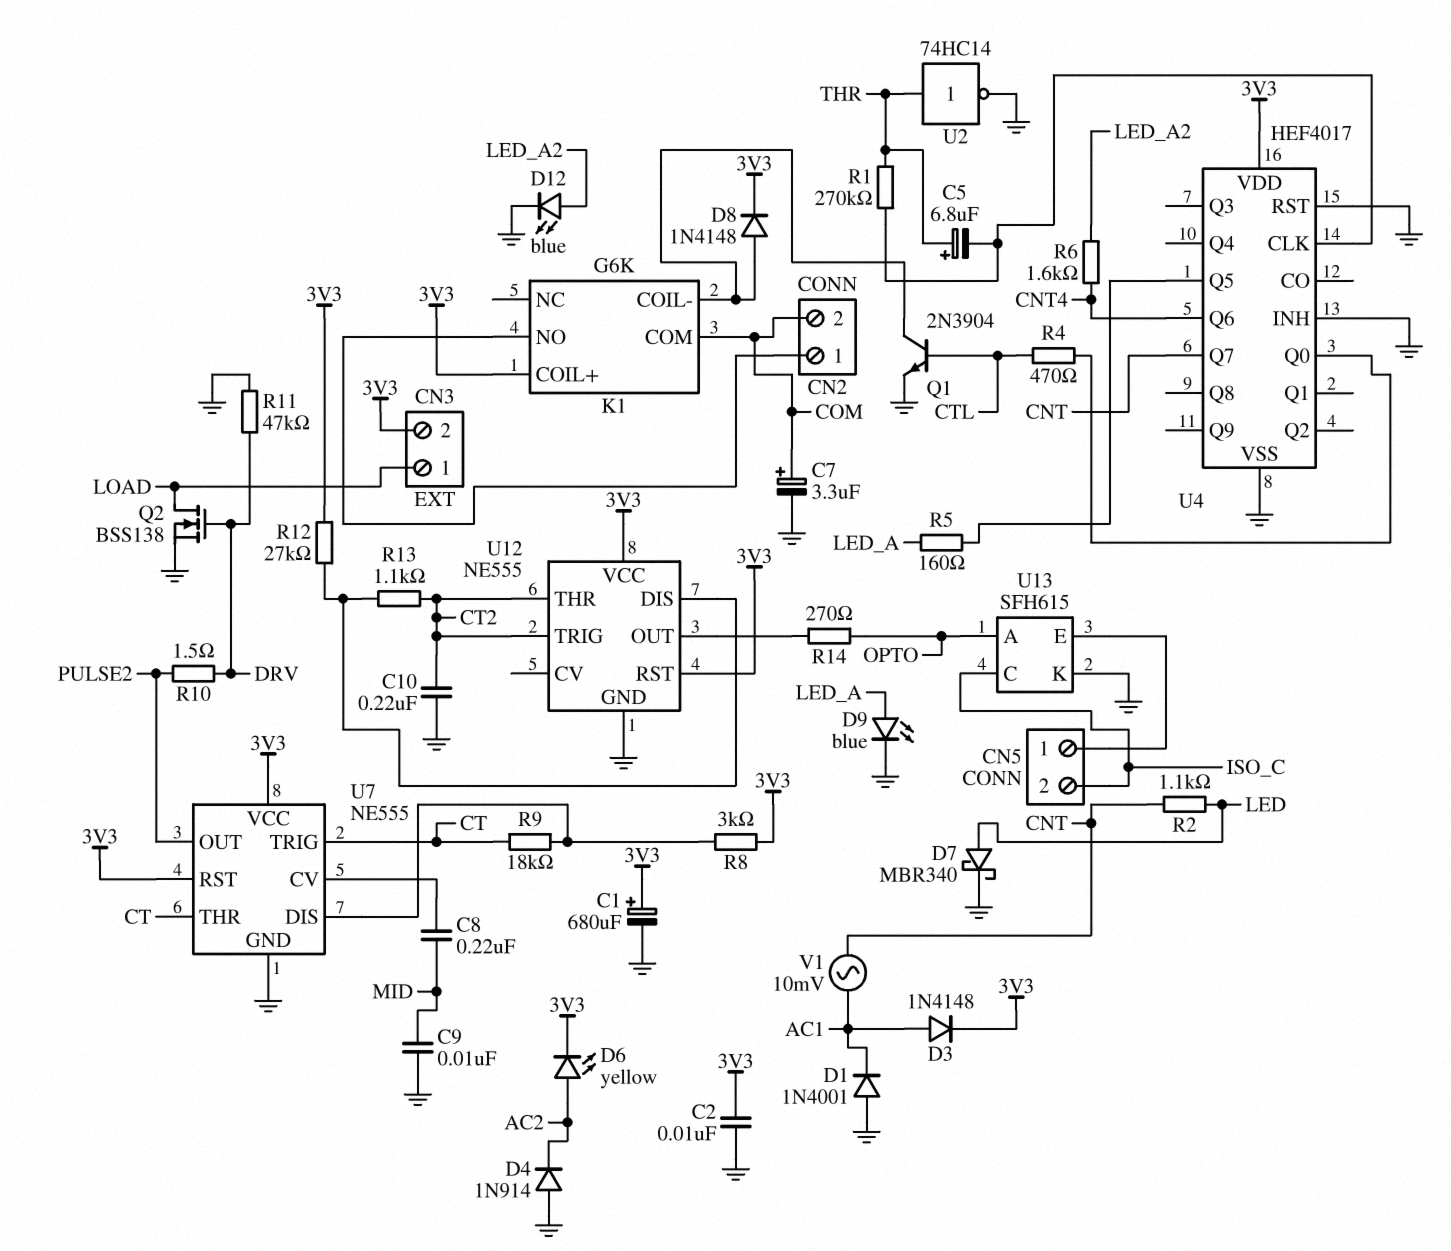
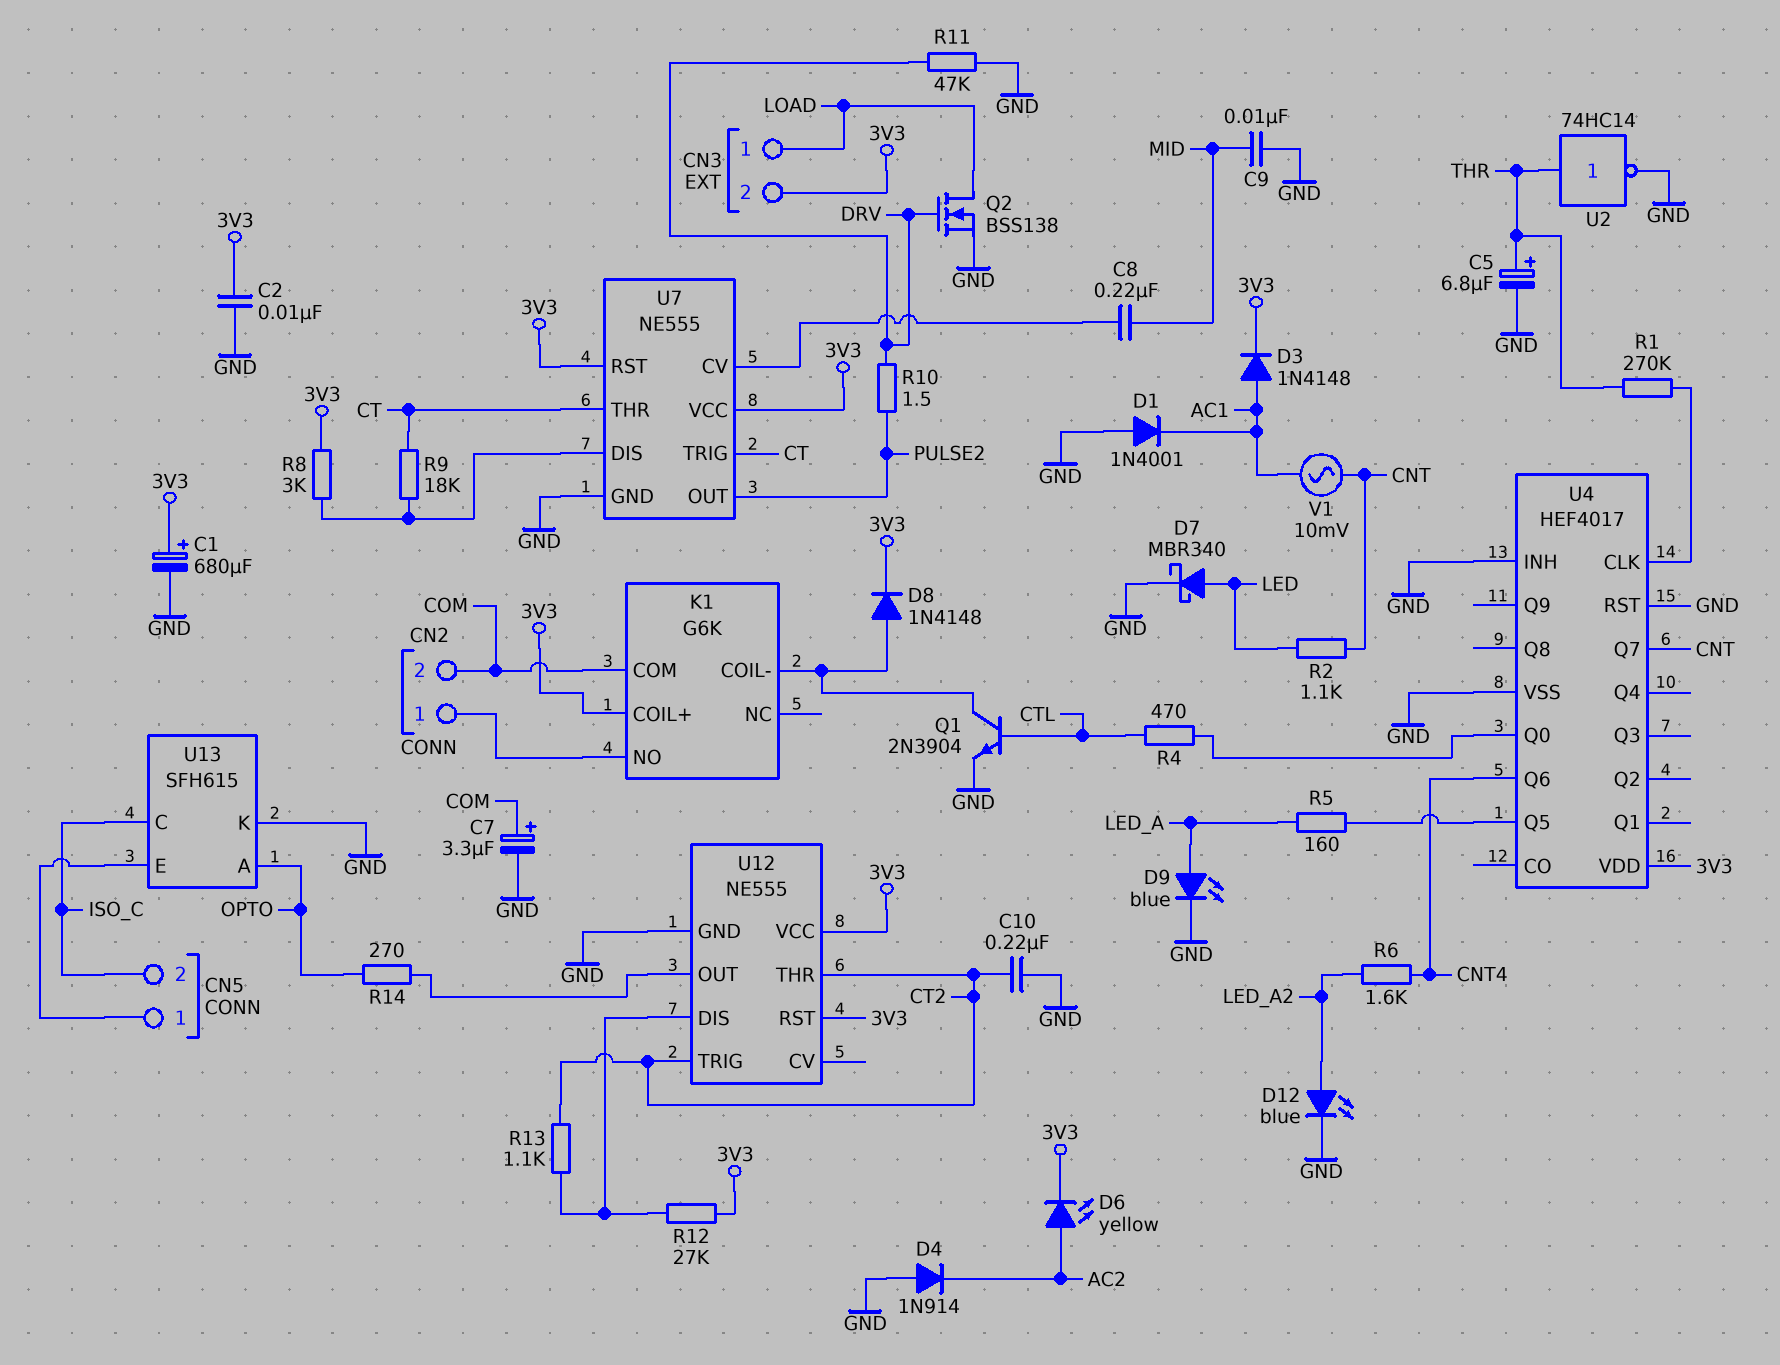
C5: 6.8uF (plus THR, minus U4/CLK) -> 6.8uF (plus THR, minus GND)

